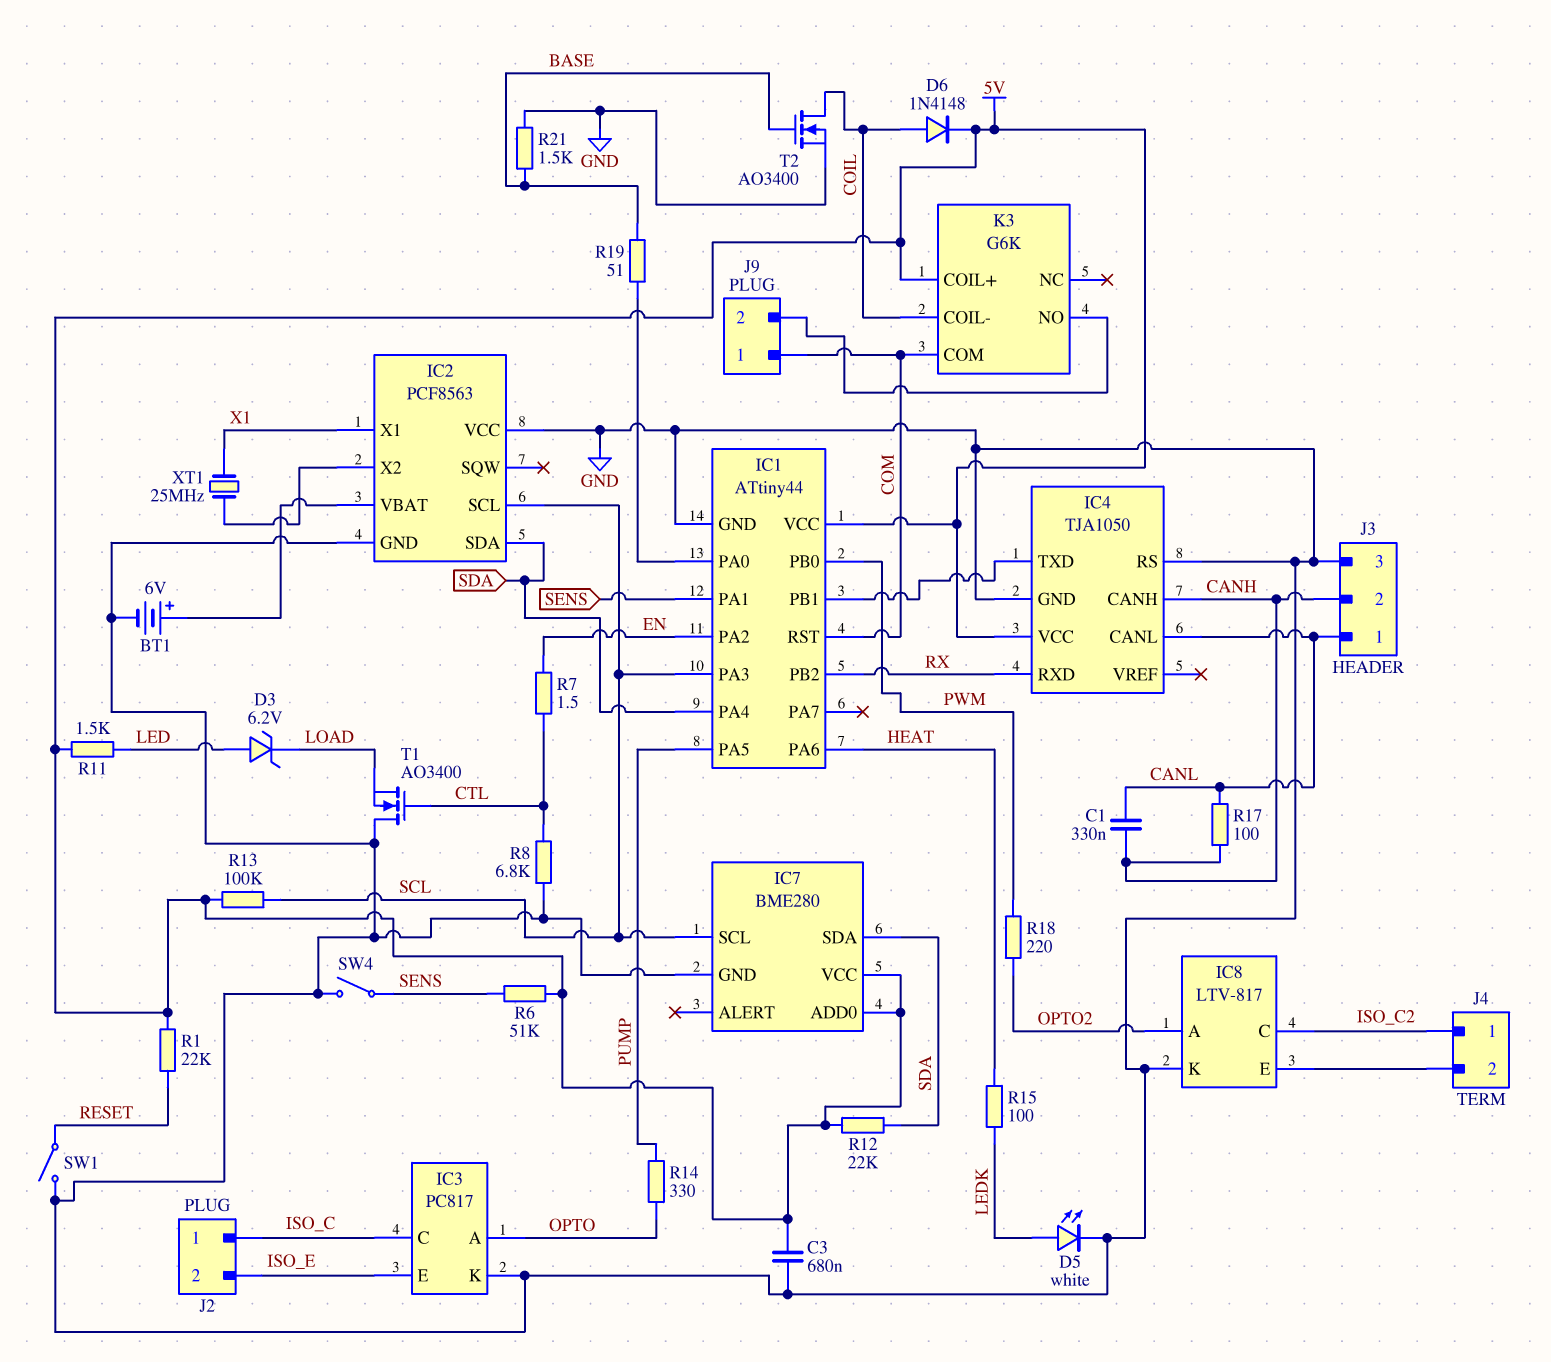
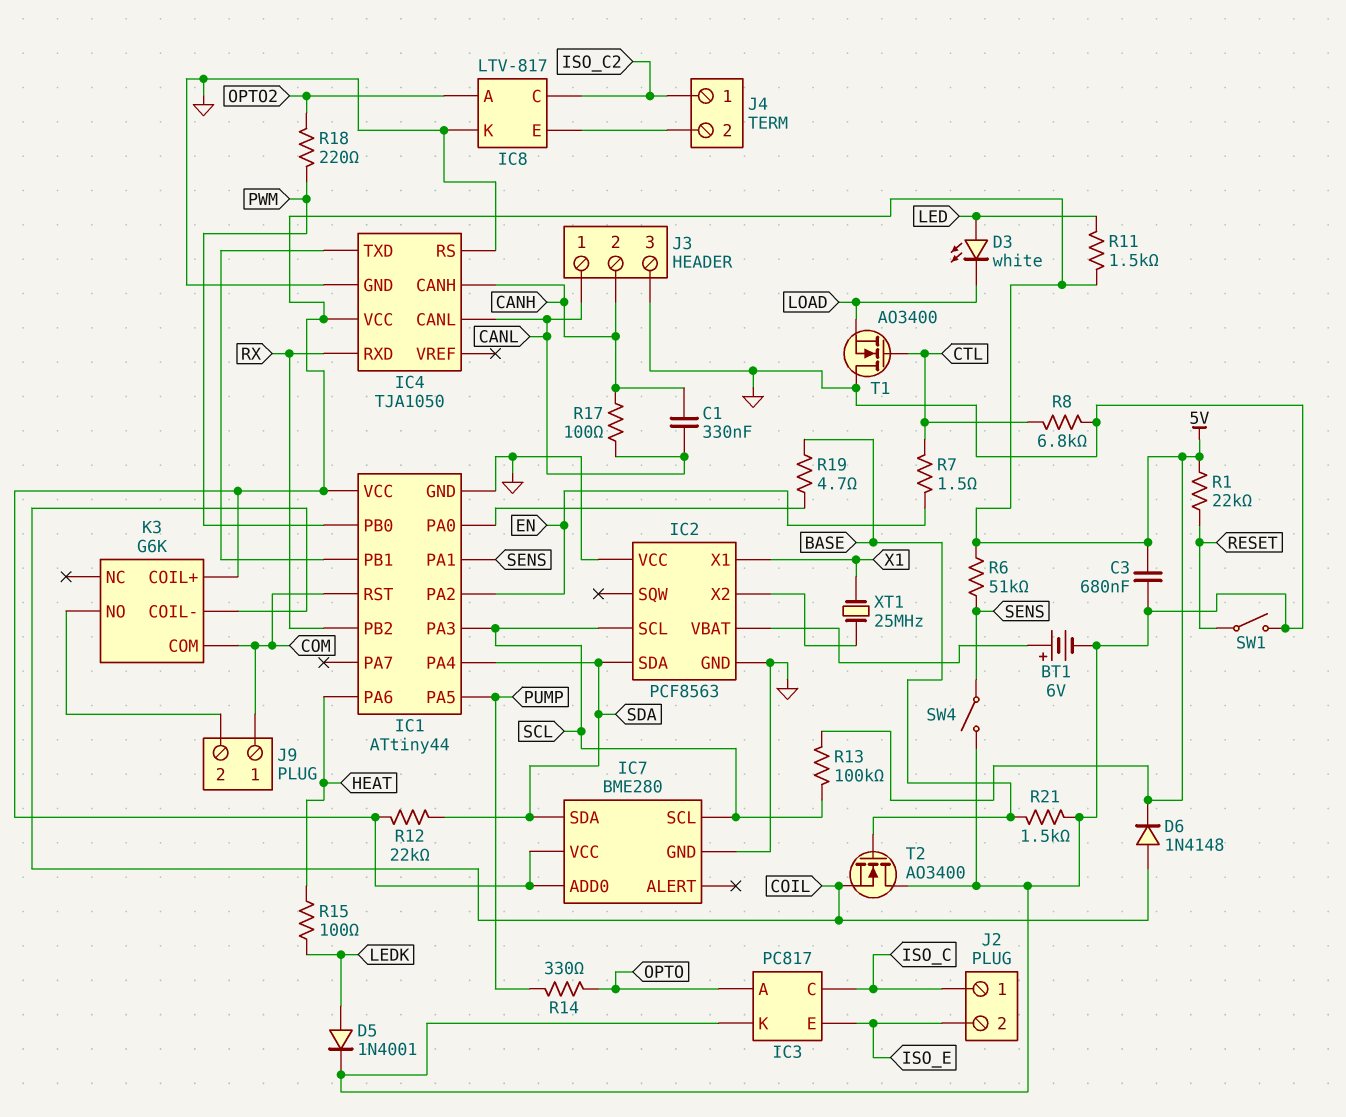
D3: zener 6.2V (A LED, K LOAD) -> LED white (A LED, K LOAD)
D5: LED white (A LEDK, K GND) -> diode 1N4001 (A LEDK, K GND)
R19: 51 (BASE, IC1/PA0) -> 4.7 (BASE, IC1/PA0)
T2: NMOS AO3400 (G BASE, D COIL, S GND) -> NMOS AO3400 (G BASE, D GND, S COIL)

